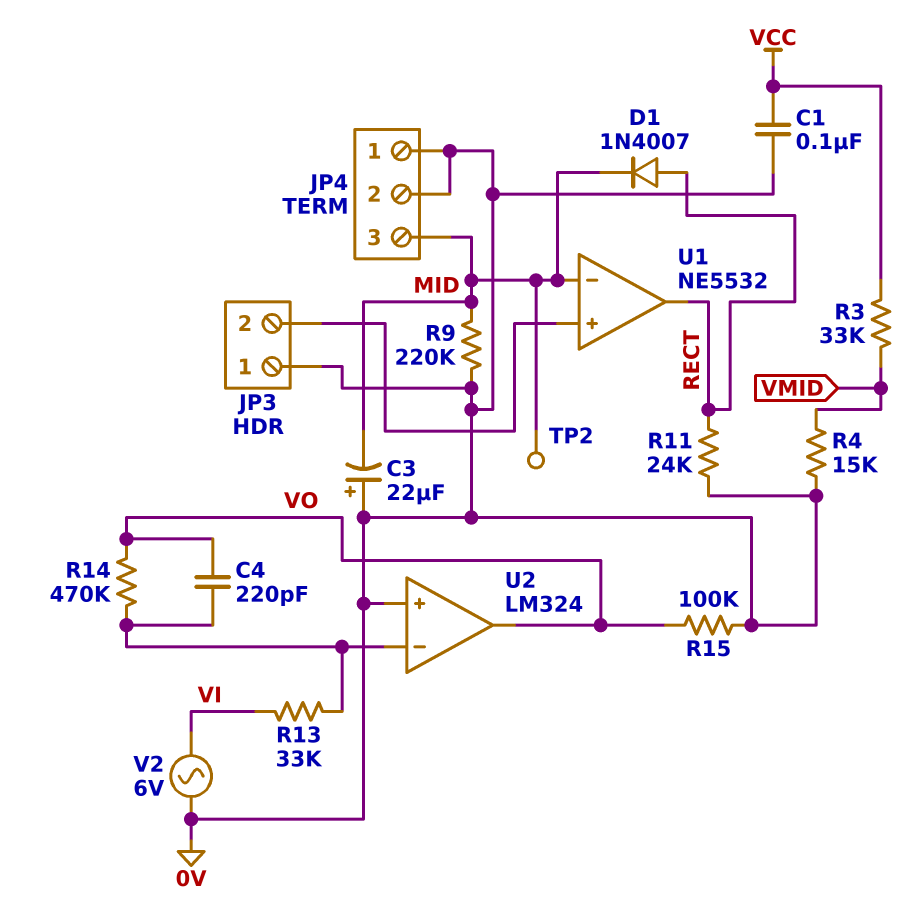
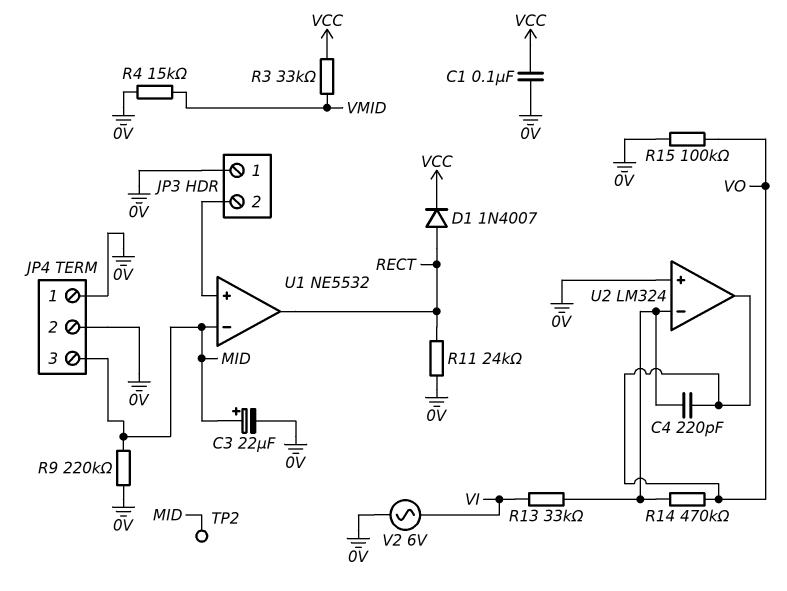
C3: 22uF (plus 0V, minus MID) -> 22uF (plus MID, minus 0V)
D1: diode 1N4007 (A RECT, K MID) -> diode 1N4007 (A RECT, K VCC)

